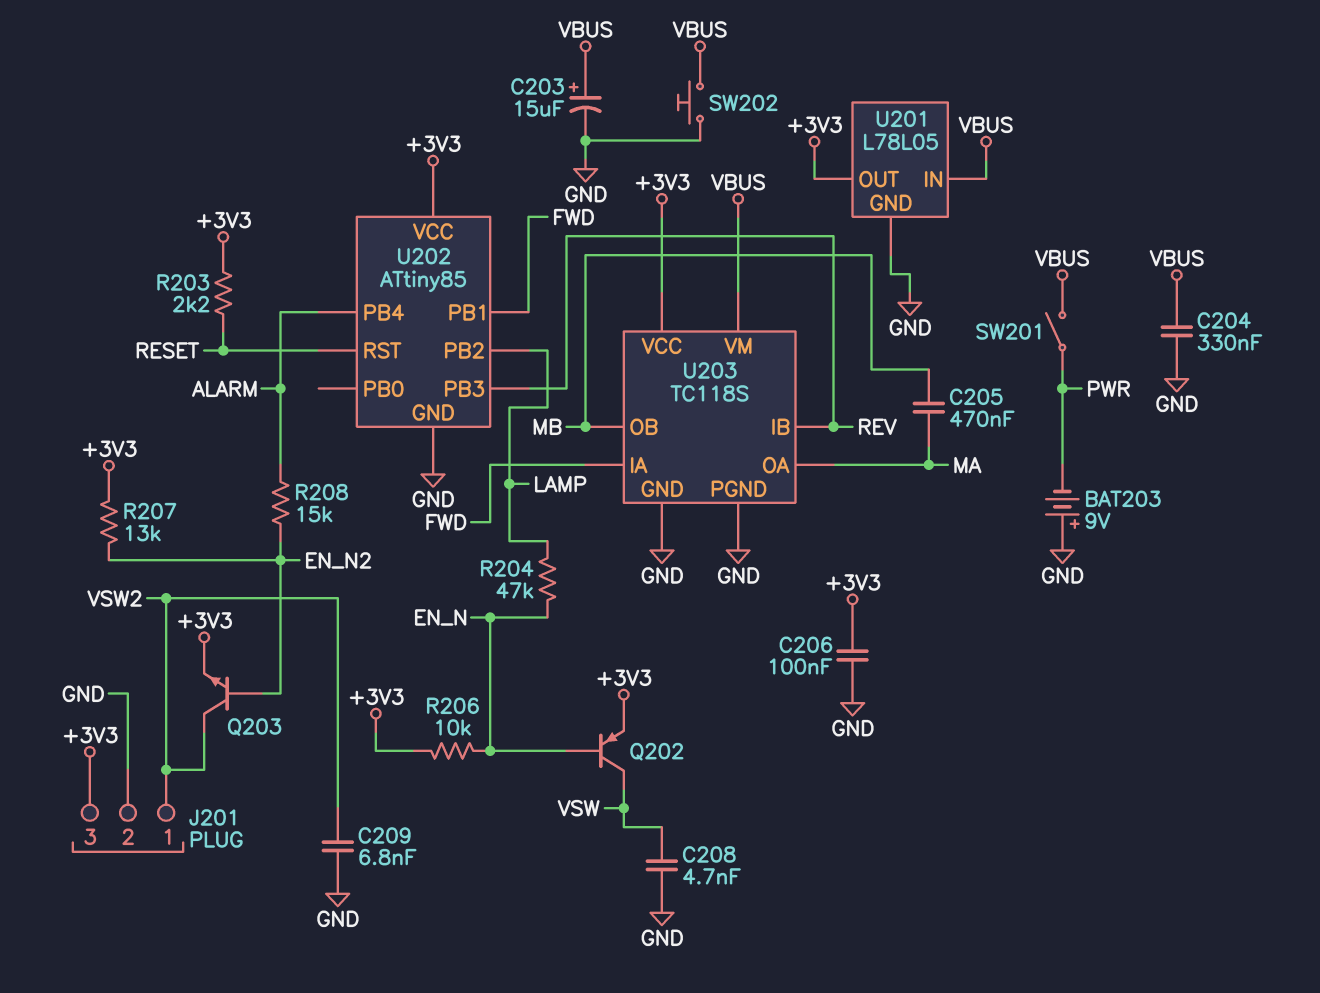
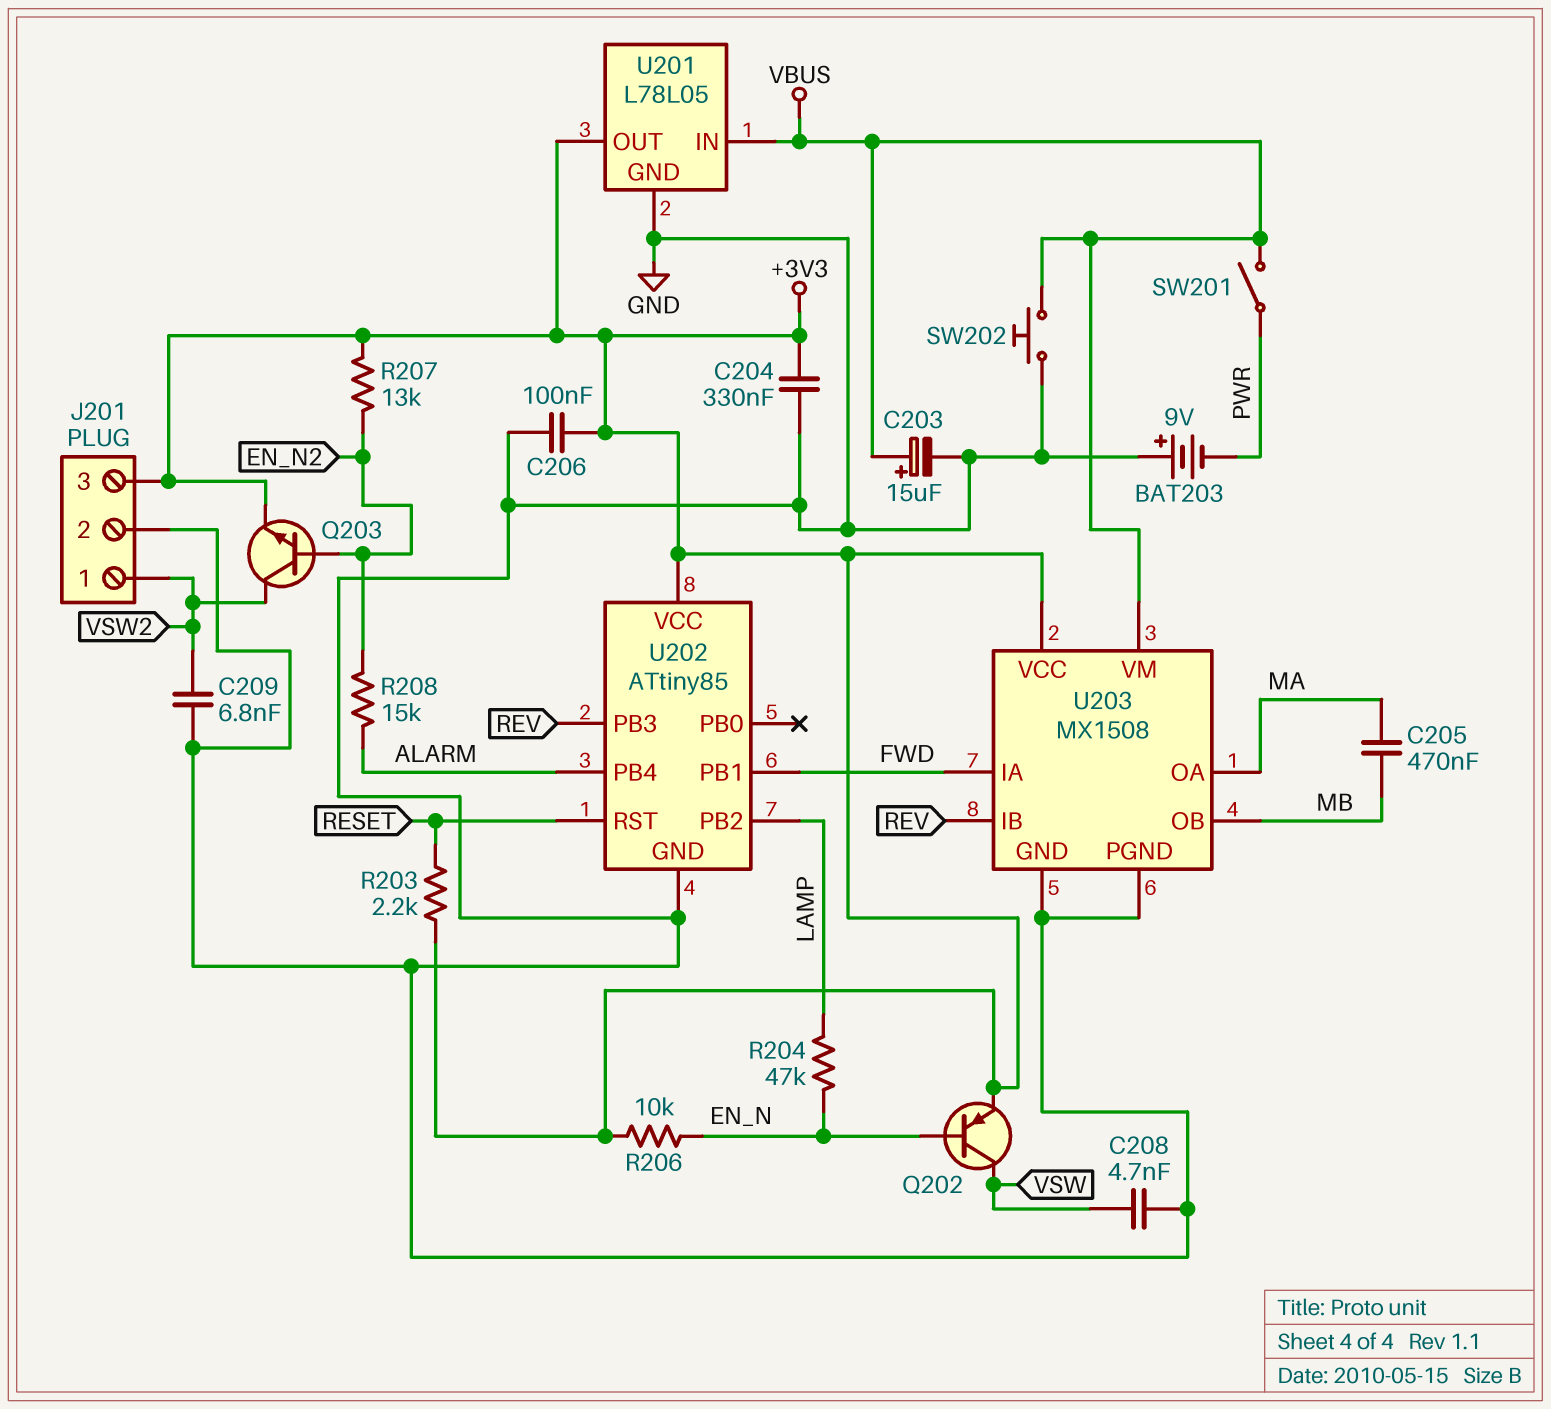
C204: 330nF (GND, VBUS) -> 330nF (+3V3, GND)
U203: TC118S -> MX1508

